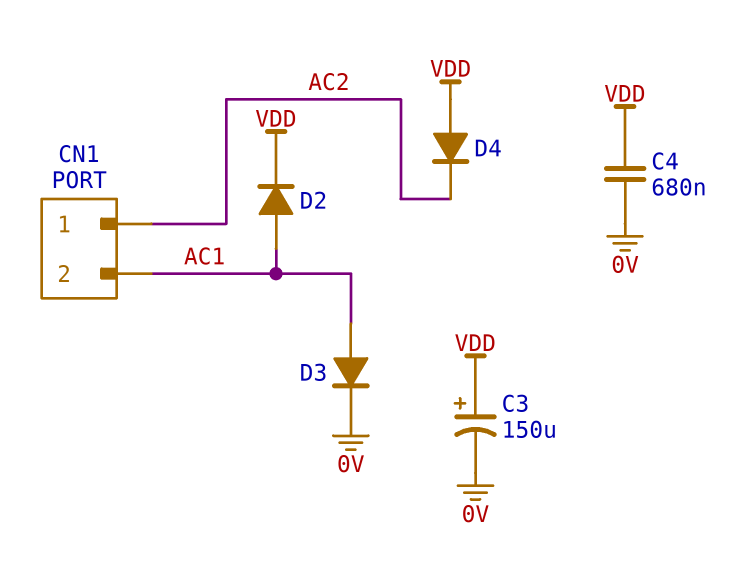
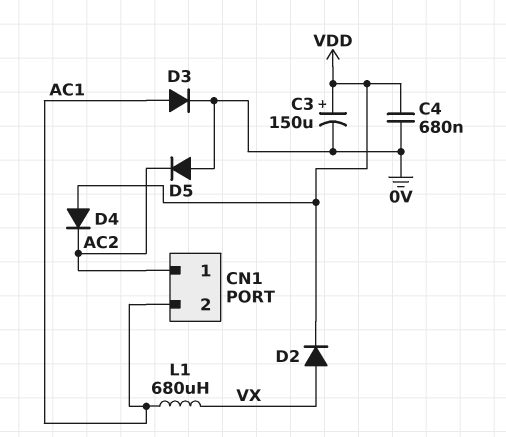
D2: diode (A AC1, K VDD) -> diode (A VX, K VDD)
D5: none -> diode (A 0V, K AC2)
L1: none -> 680uH (AC1, VX)

